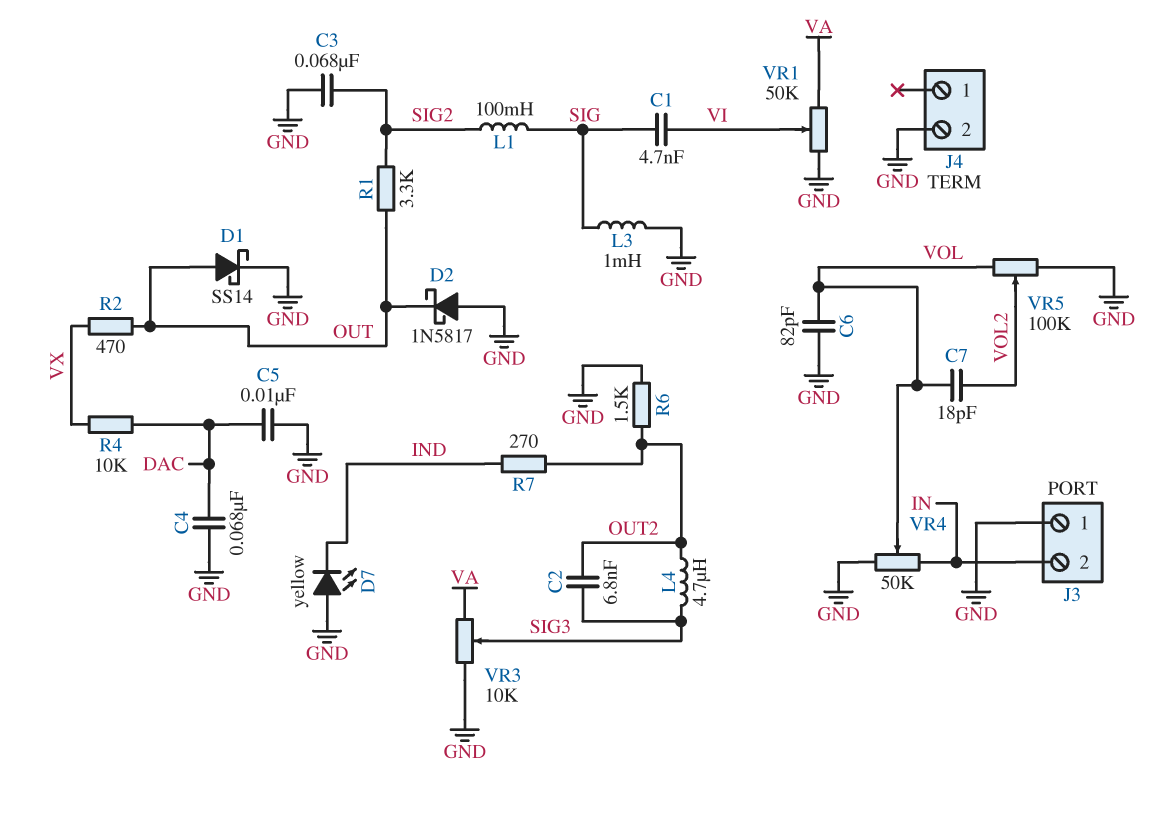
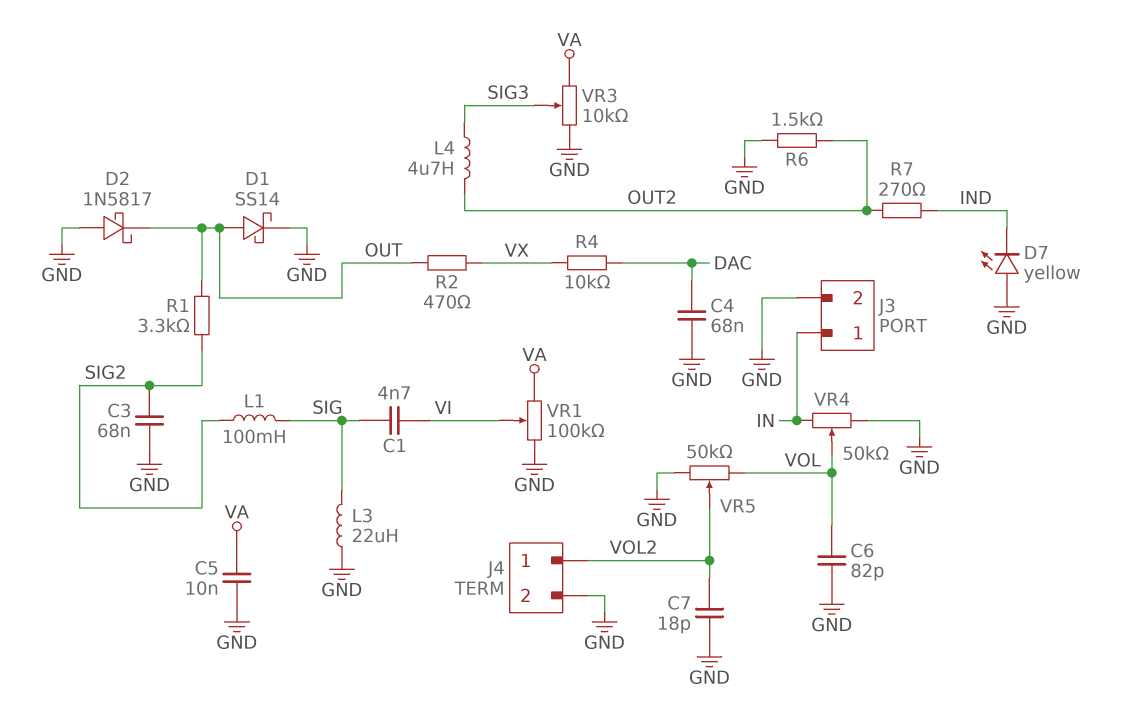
C2: 6.8nF (OUT2, SIG3) -> none
C5: 10nF (DAC, GND) -> 10nF (GND, VA)
C7: 18pF (VOL, VOL2) -> 18pF (GND, VOL2)
J3 pin 1: GND -> IN
J3 pin 2: IN -> GND
J4 pin 1: none -> VOL2
L3: 1mH (GND, SIG) -> 22uH (GND, SIG)
VR1: 50k (GND, VA, wiper VI) -> 100k (GND, VA, wiper VI)
VR5: 100k (GND, VOL, wiper VOL2) -> 50k (GND, VOL, wiper VOL2)

